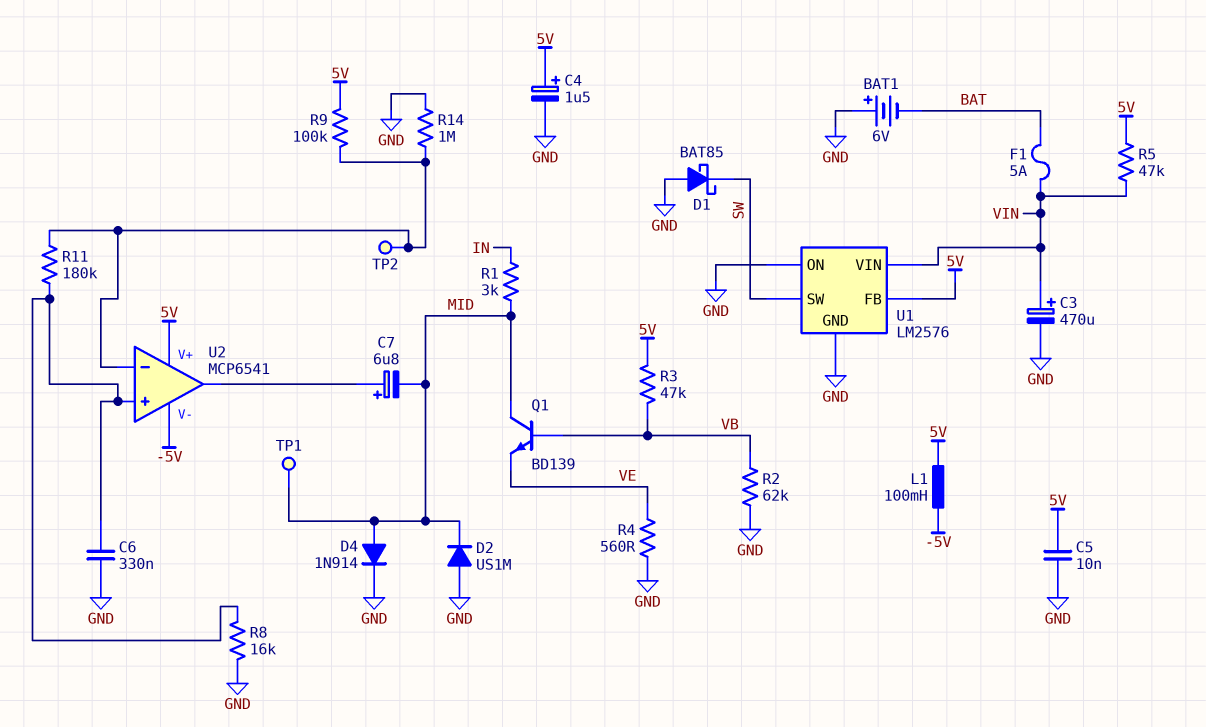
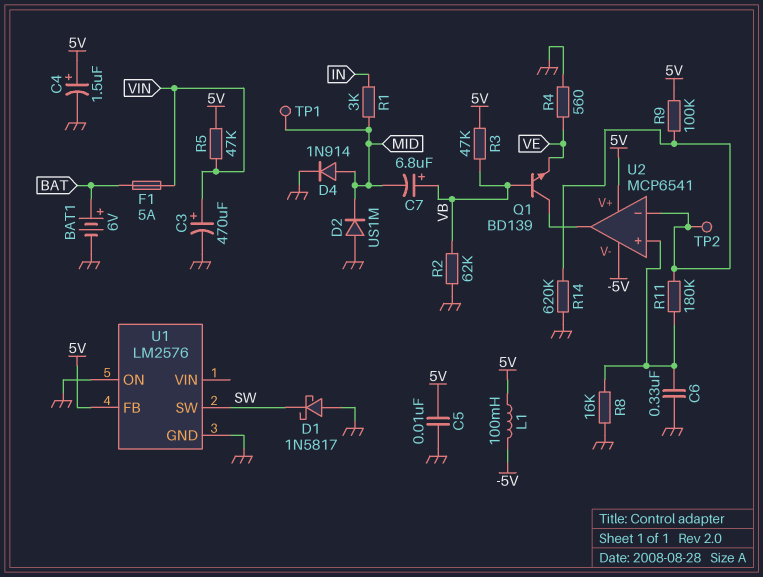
BAT1: 6V (plus GND, minus BAT) -> 6V (plus BAT, minus GND)
C7: 6.8uF (plus U2/out, minus MID) -> 6.8uF (plus VB, minus MID)
D1: schottky BAT85 (A GND, K SW) -> schottky 1N5817 (A GND, K SW)
Q1: NPN BD139 (B VB, C MID, E VE) -> NPN BD139 (B VB, C U2/out, E VE)
R14: 1M (GND, U2/in-) -> 620k (GND, U2/in-)
U1 pin VIN: VIN -> none

